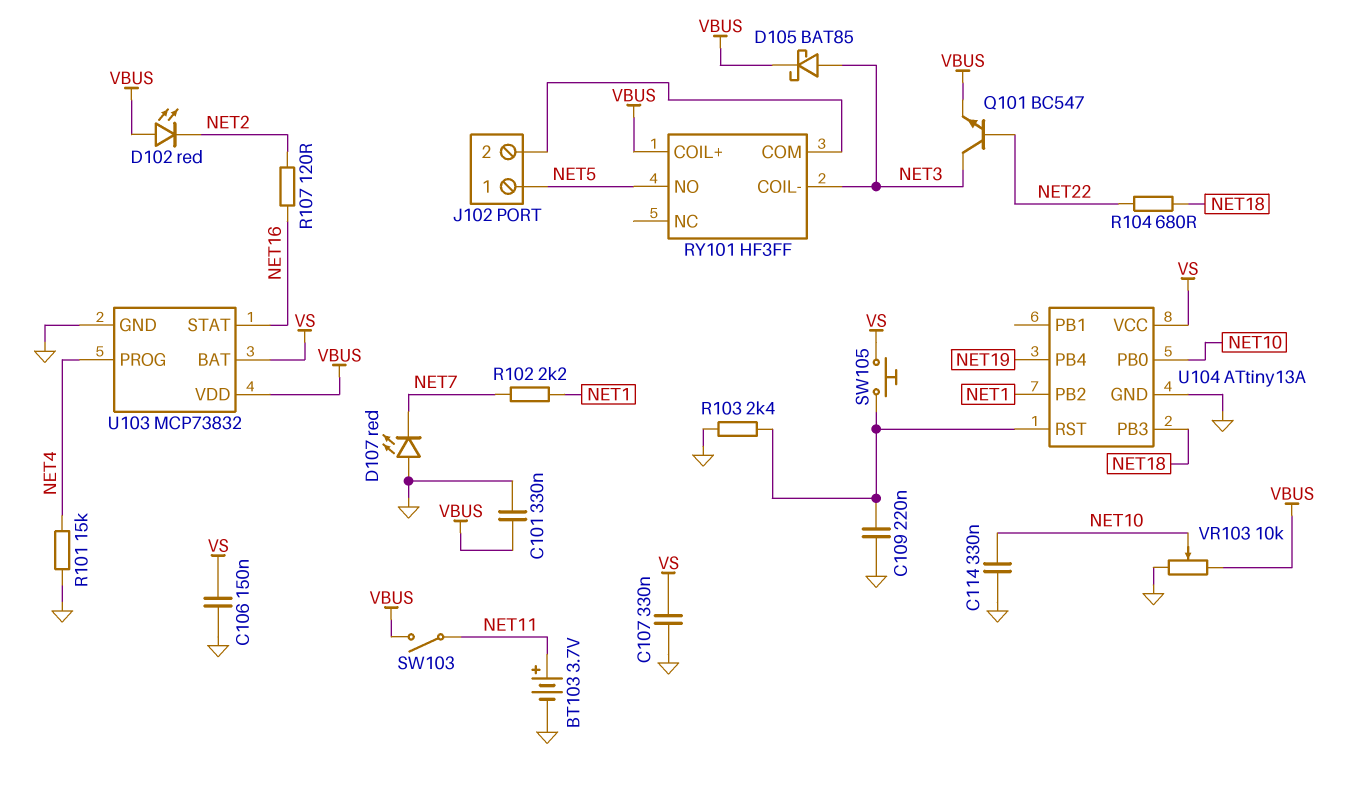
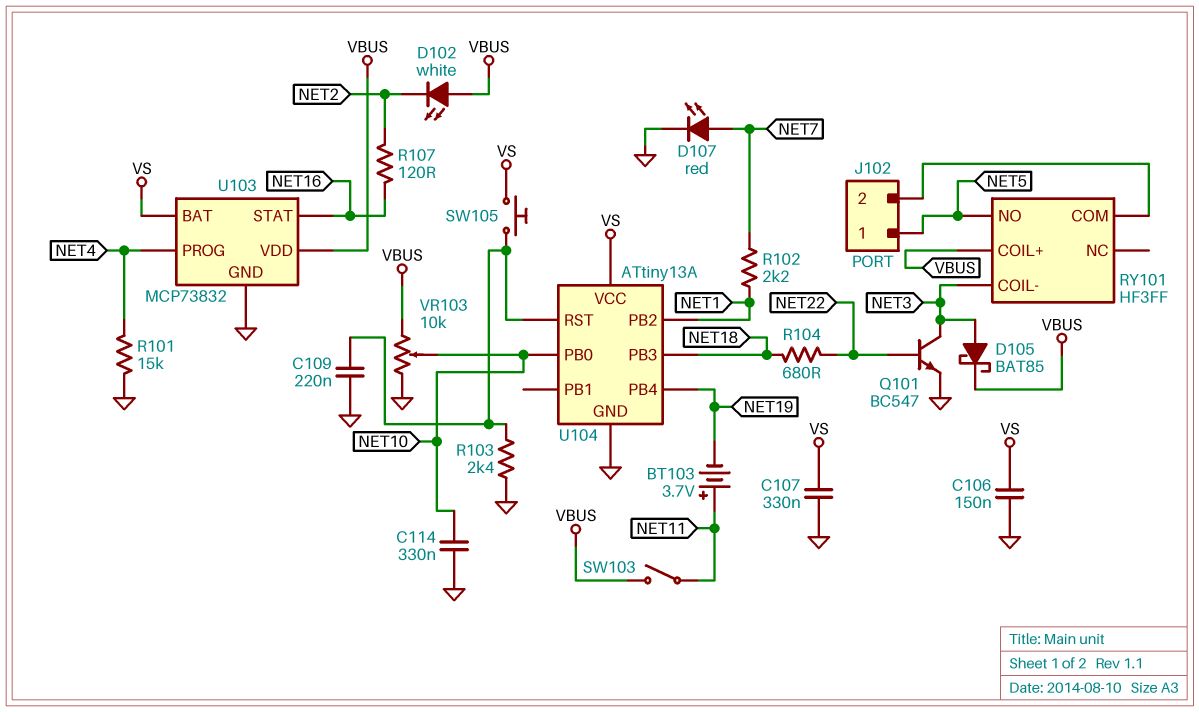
BT103: 3.7V (plus NET11, minus GND) -> 3.7V (plus NET11, minus NET19)
C101: 330nF (GND, VBUS) -> none
D102: LED red (A VBUS, K NET2) -> LED white (A VBUS, K NET2)
D107: LED red (A GND, K NET7) -> LED red (A NET7, K GND)
Q101: NPN BC547 (B NET22, C NET3, E VBUS) -> NPN BC547 (B NET22, C NET3, E GND)

